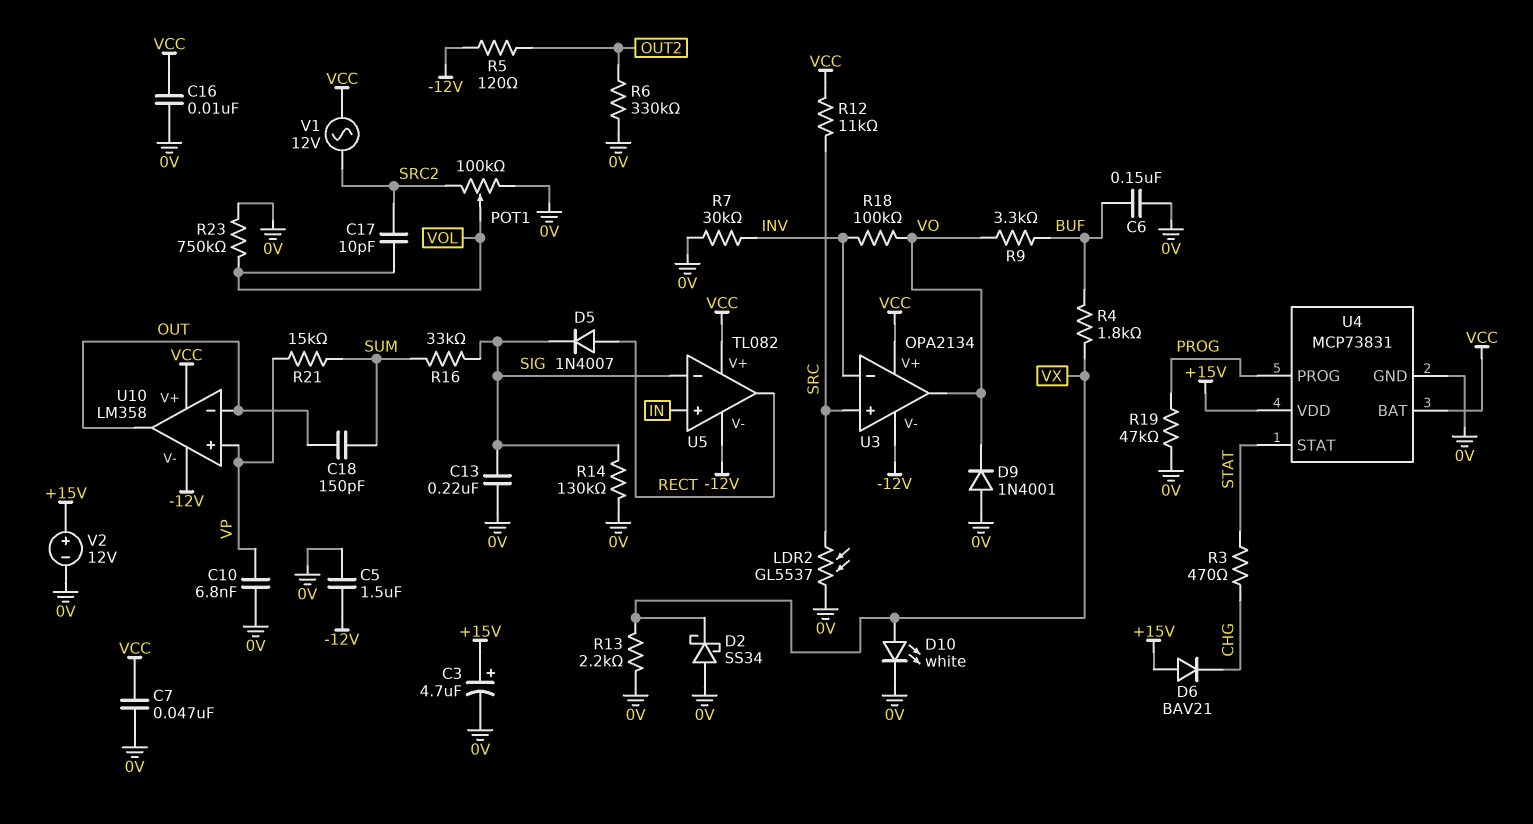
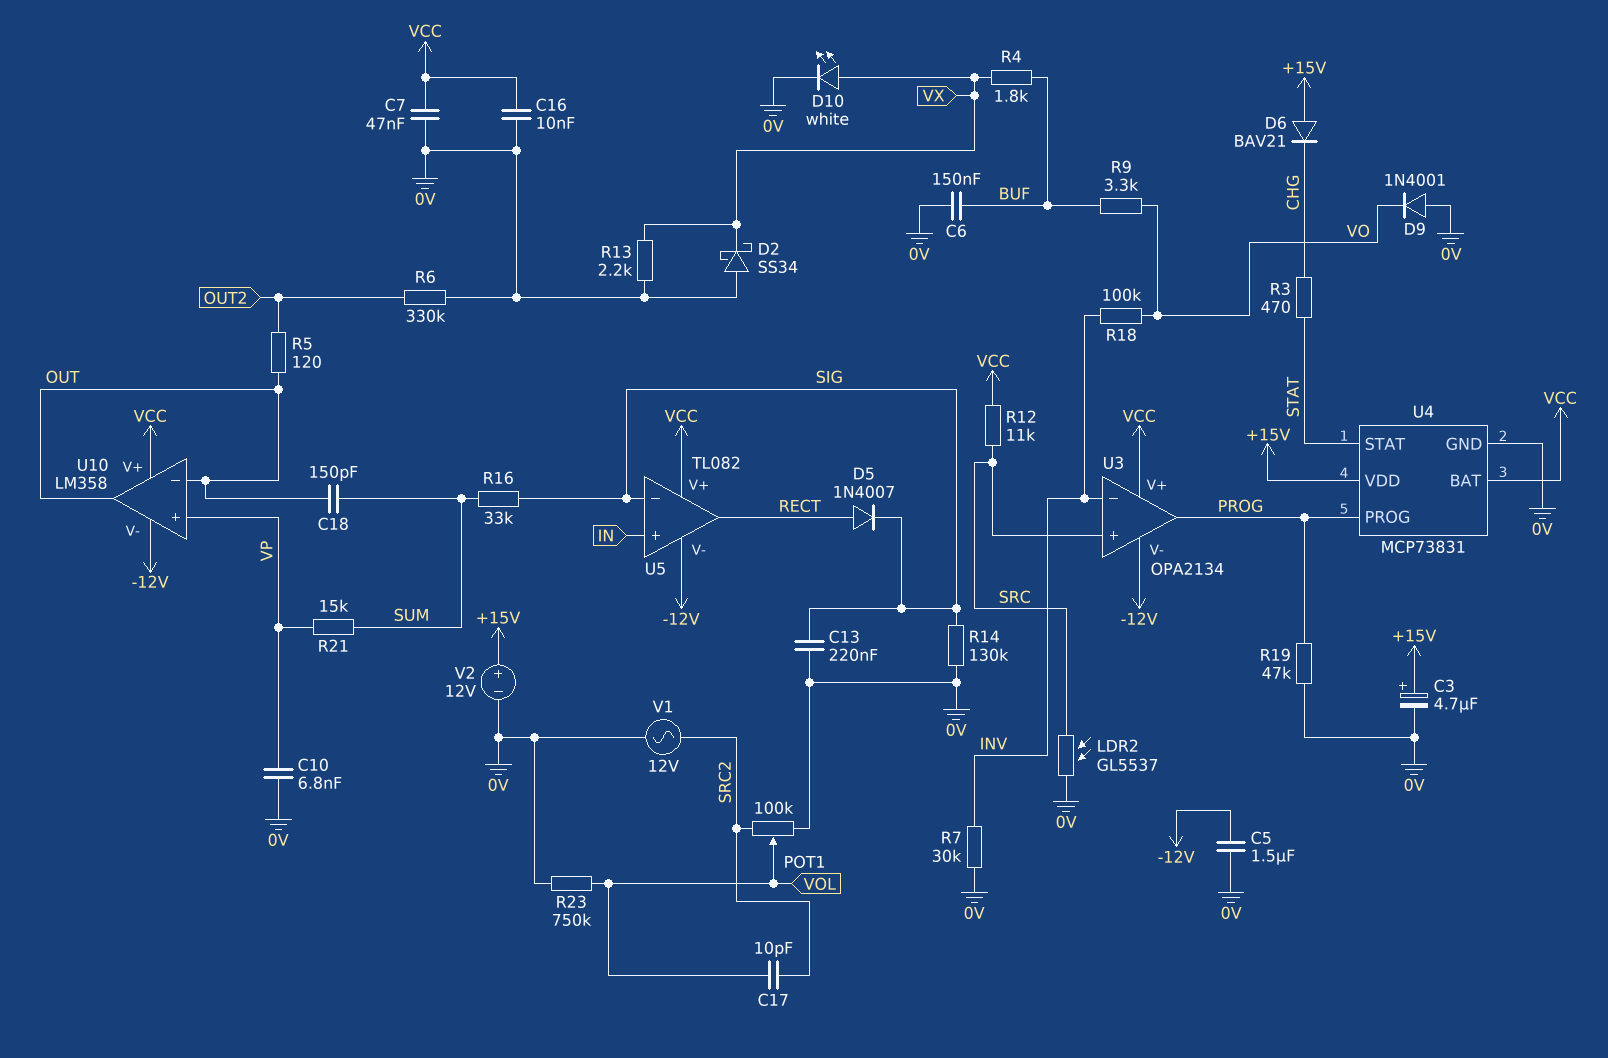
R5: 120 (-12V, OUT2) -> 120 (OUT, OUT2)
U3 pin out: VO -> PROG
V1: AC 12V (SRC2, VCC) -> AC 12V (0V, SRC2)

